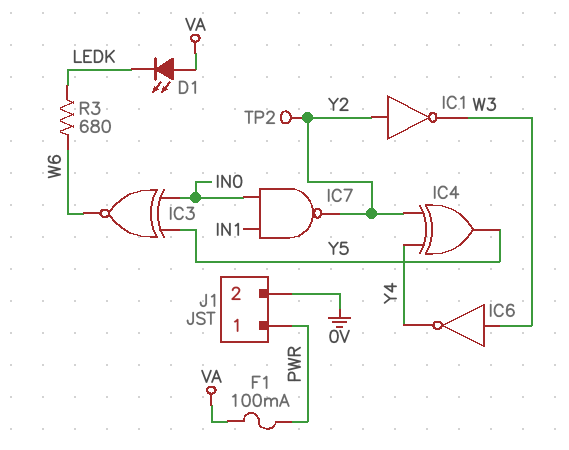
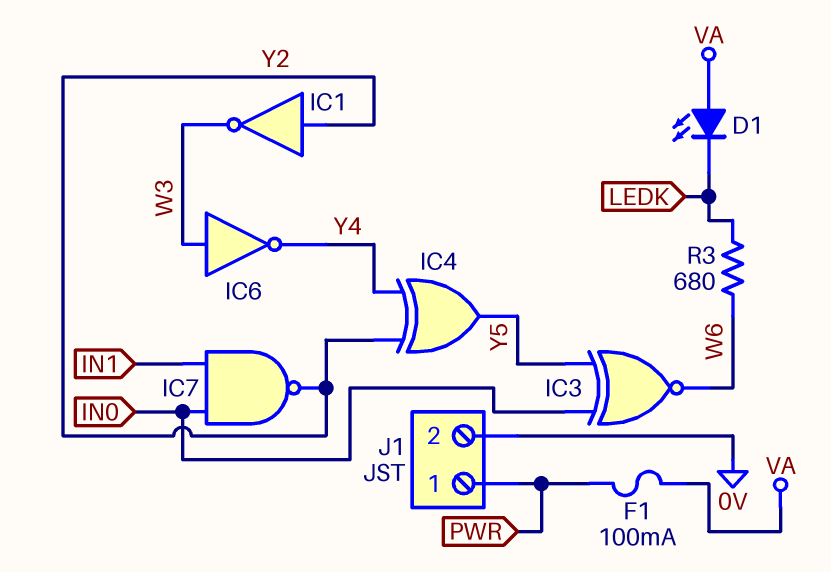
TP2: test point (Y2) -> none

